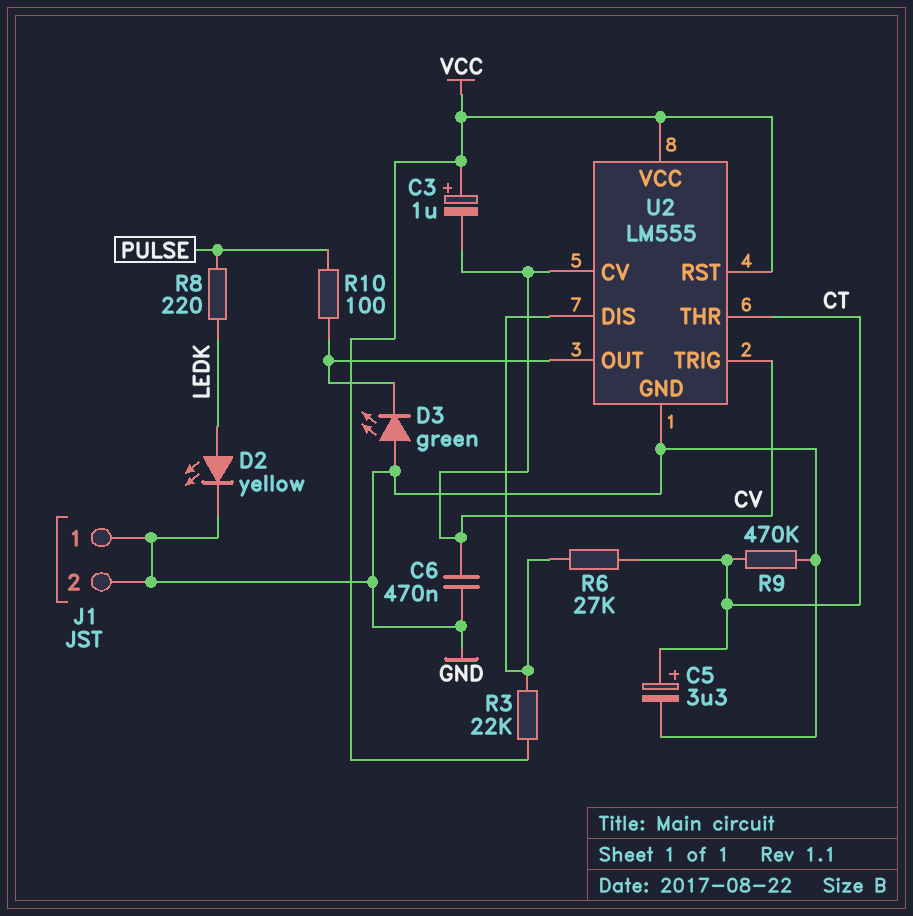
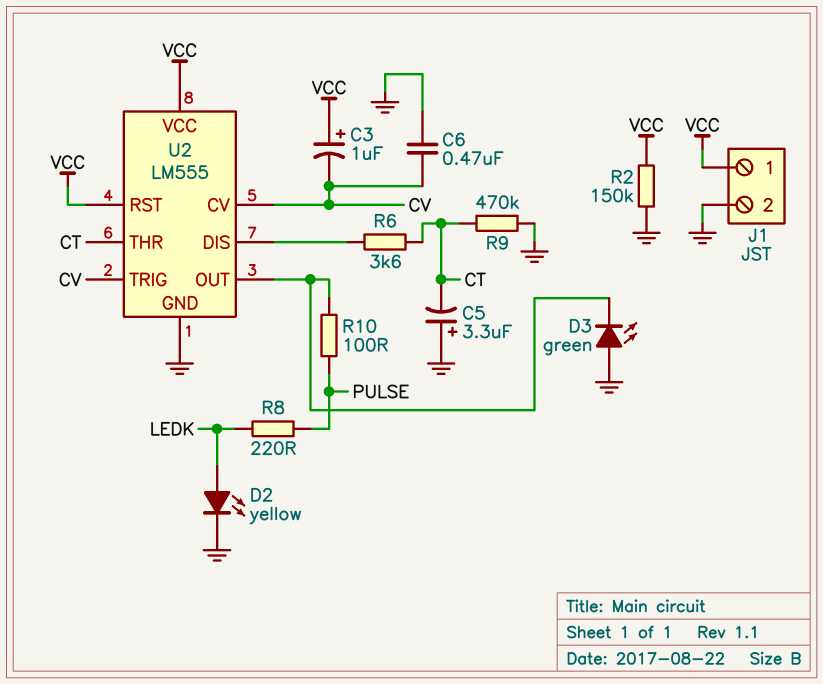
C5: 3.3uF (plus CT, minus GND) -> 3.3uF (plus GND, minus CT)
J1 pin 1: GND -> VCC
R2: none -> 150k (GND, VCC)
R3: 22k (U2/DIS, VCC) -> none
R6: 27k (CT, U2/DIS) -> 3.6k (CT, U2/DIS)

